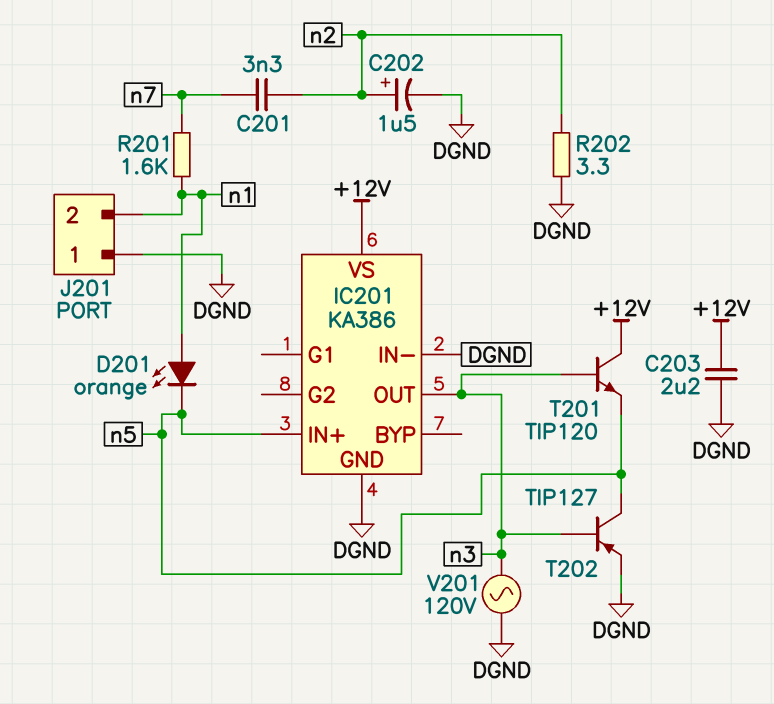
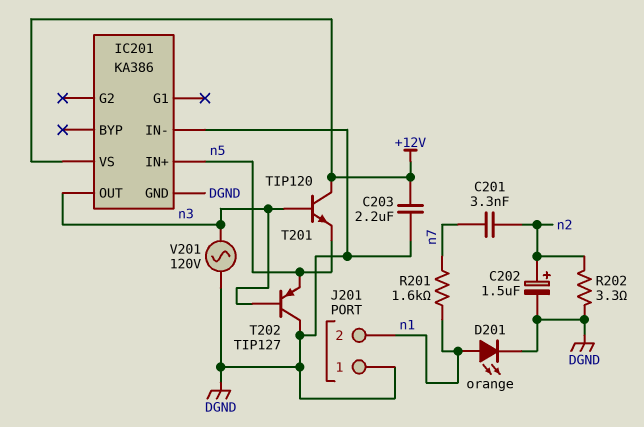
D201: LED orange (A n1, K n5) -> LED orange (A n1, K DGND)
T202: PNP TIP127 (B n3, C n5, E DGND) -> PNP TIP127 (B n3, C DGND, E n5)

